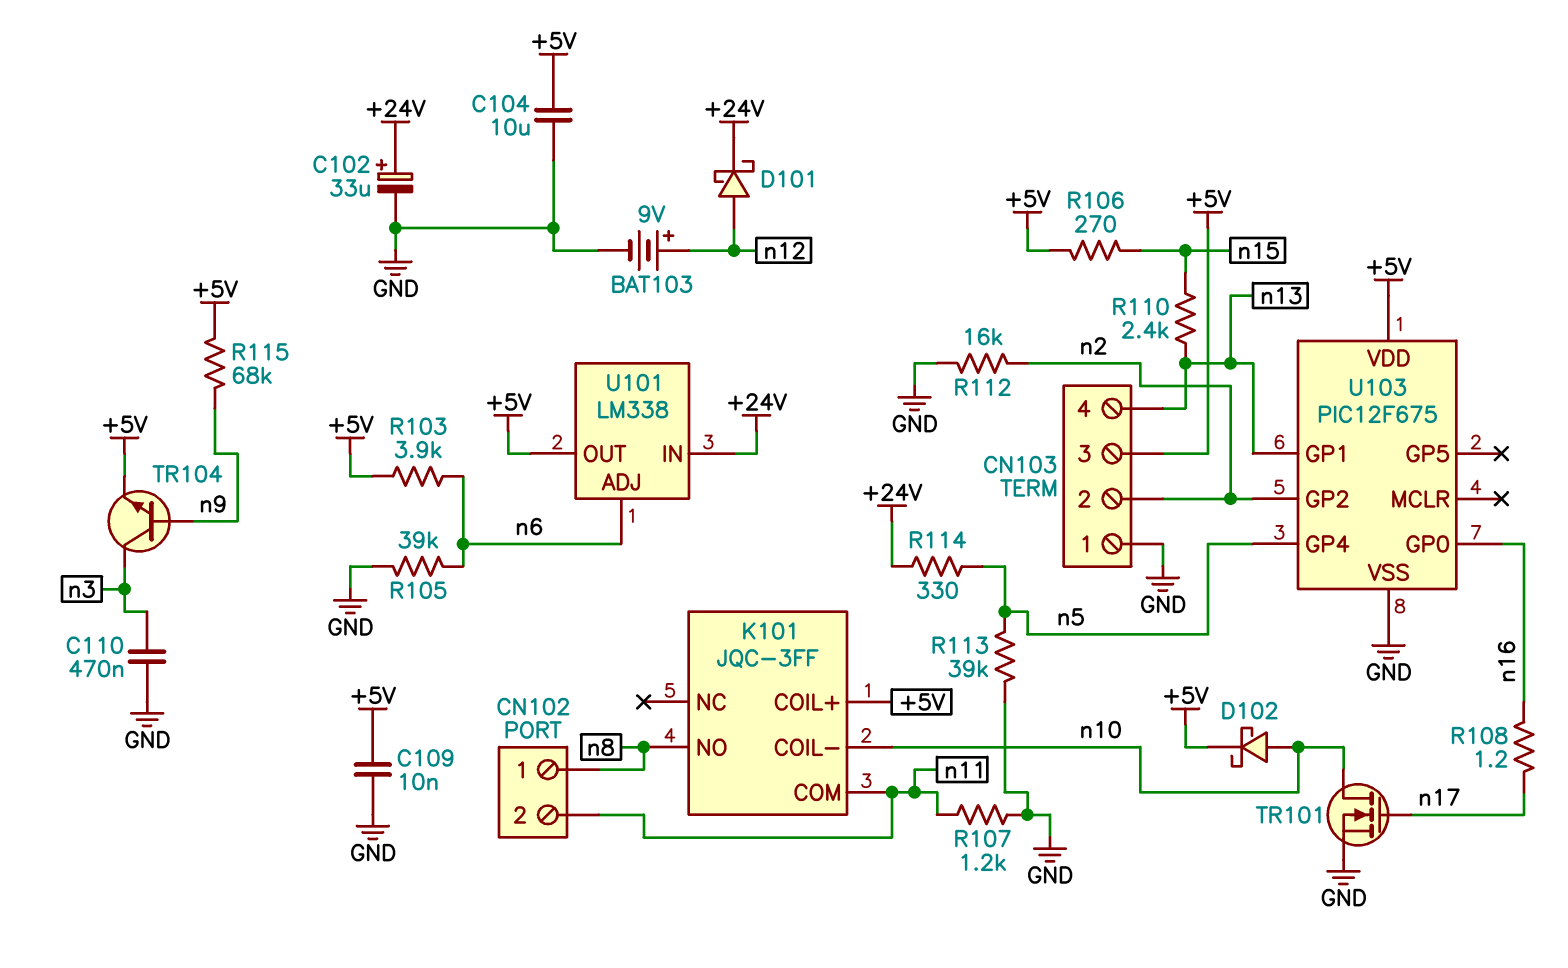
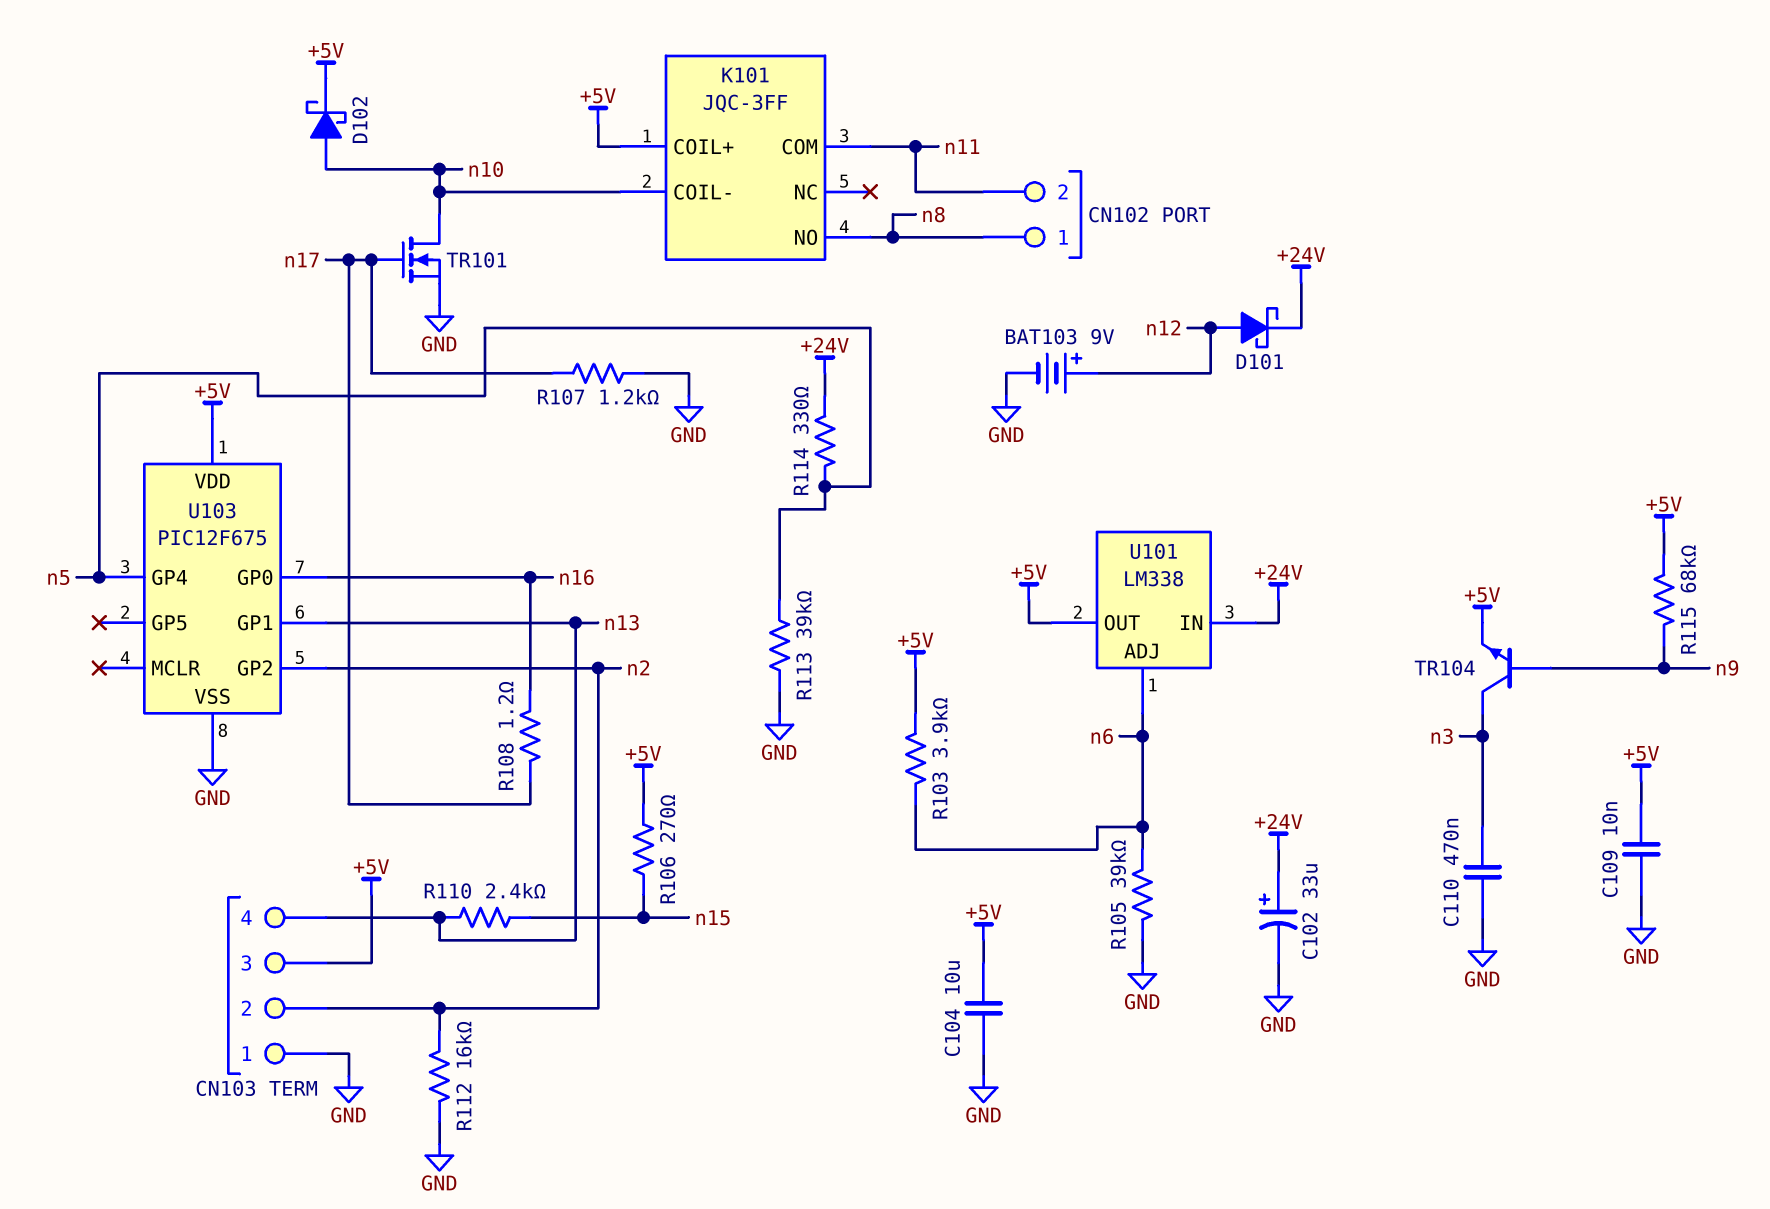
R107: 1.2k (GND, n11) -> 1.2k (GND, n17)

